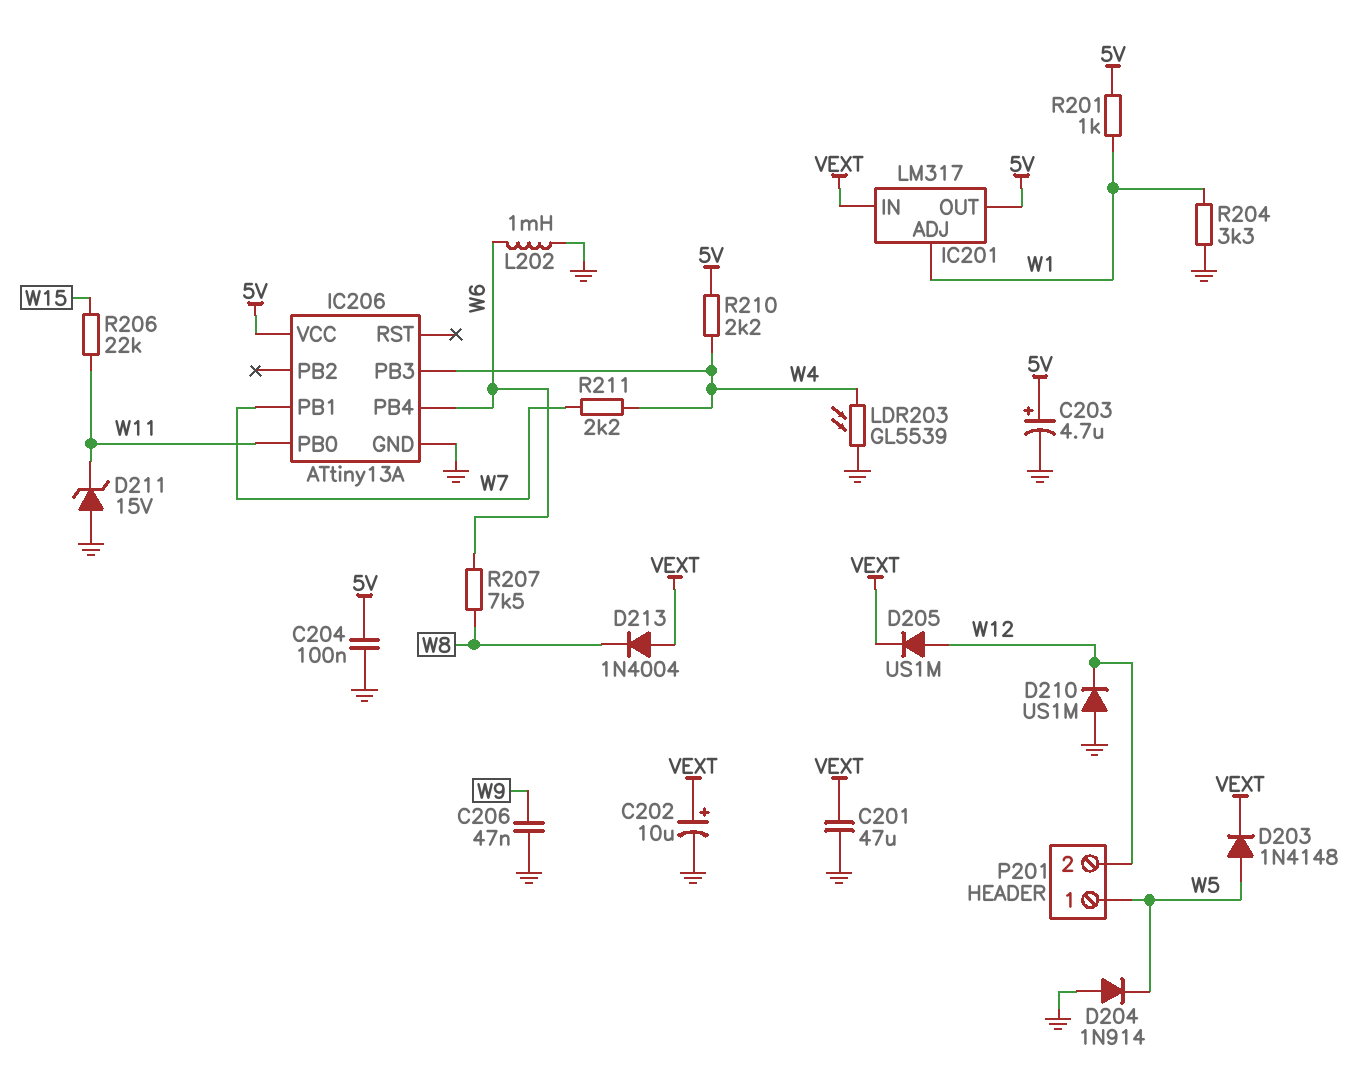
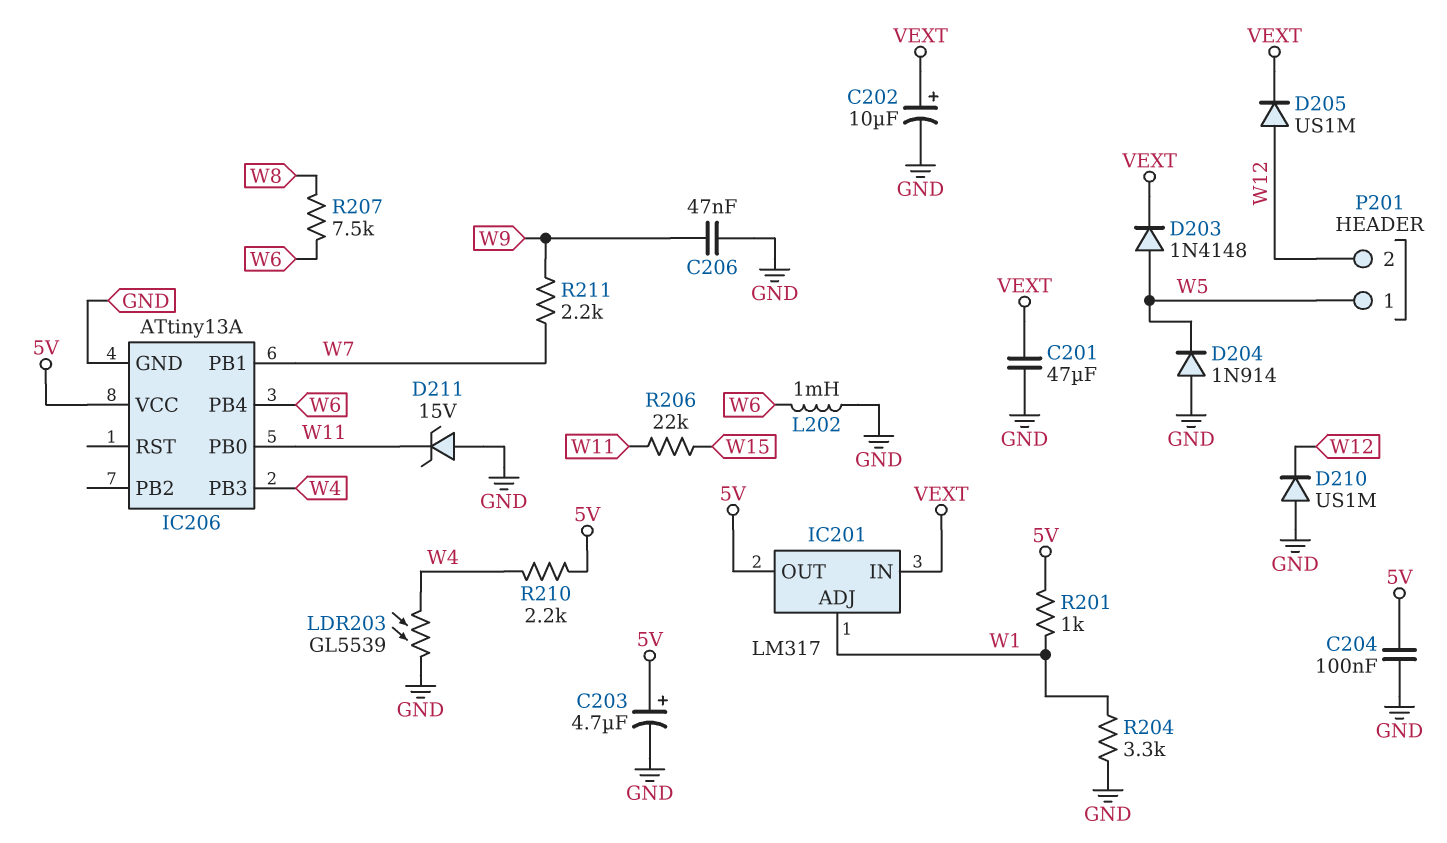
D213: diode 1N4004 (A VEXT, K W8) -> none
R211: 2.2k (W4, W7) -> 2.2k (W7, W9)

